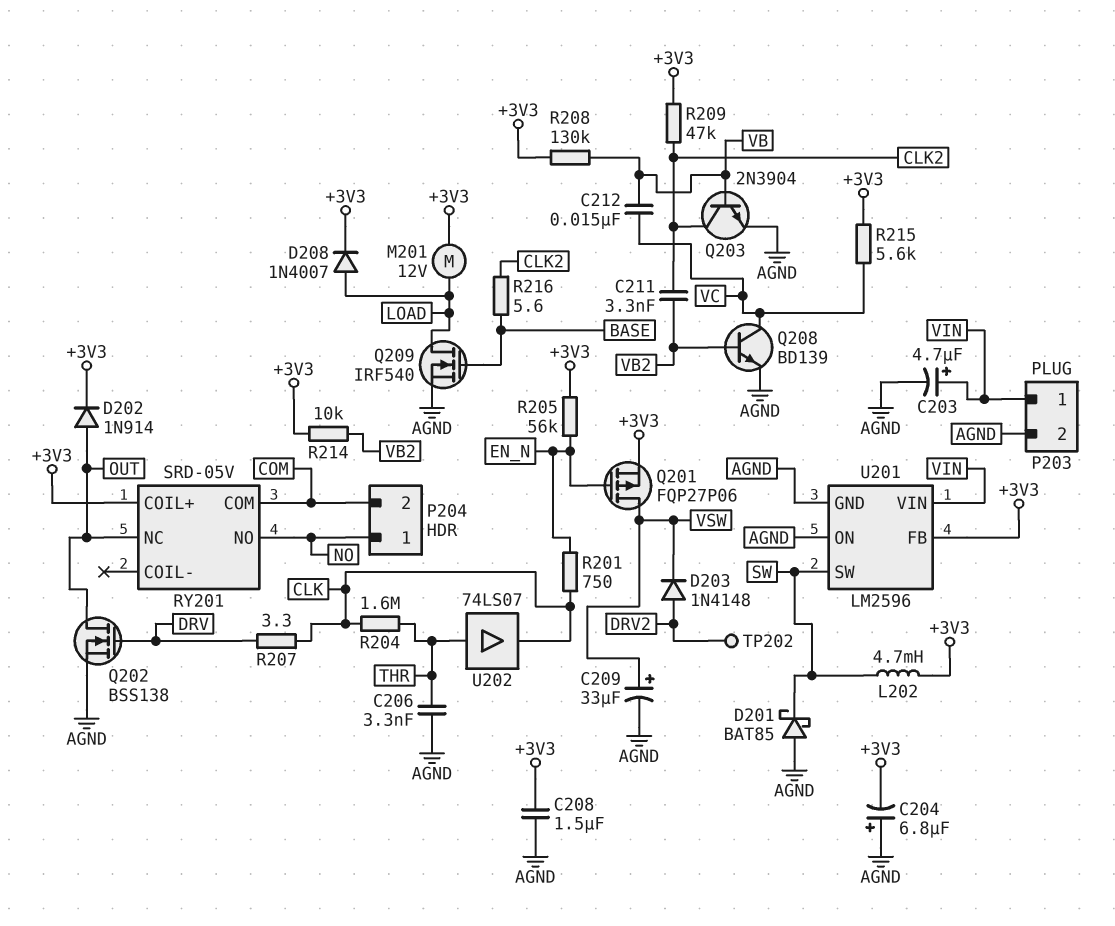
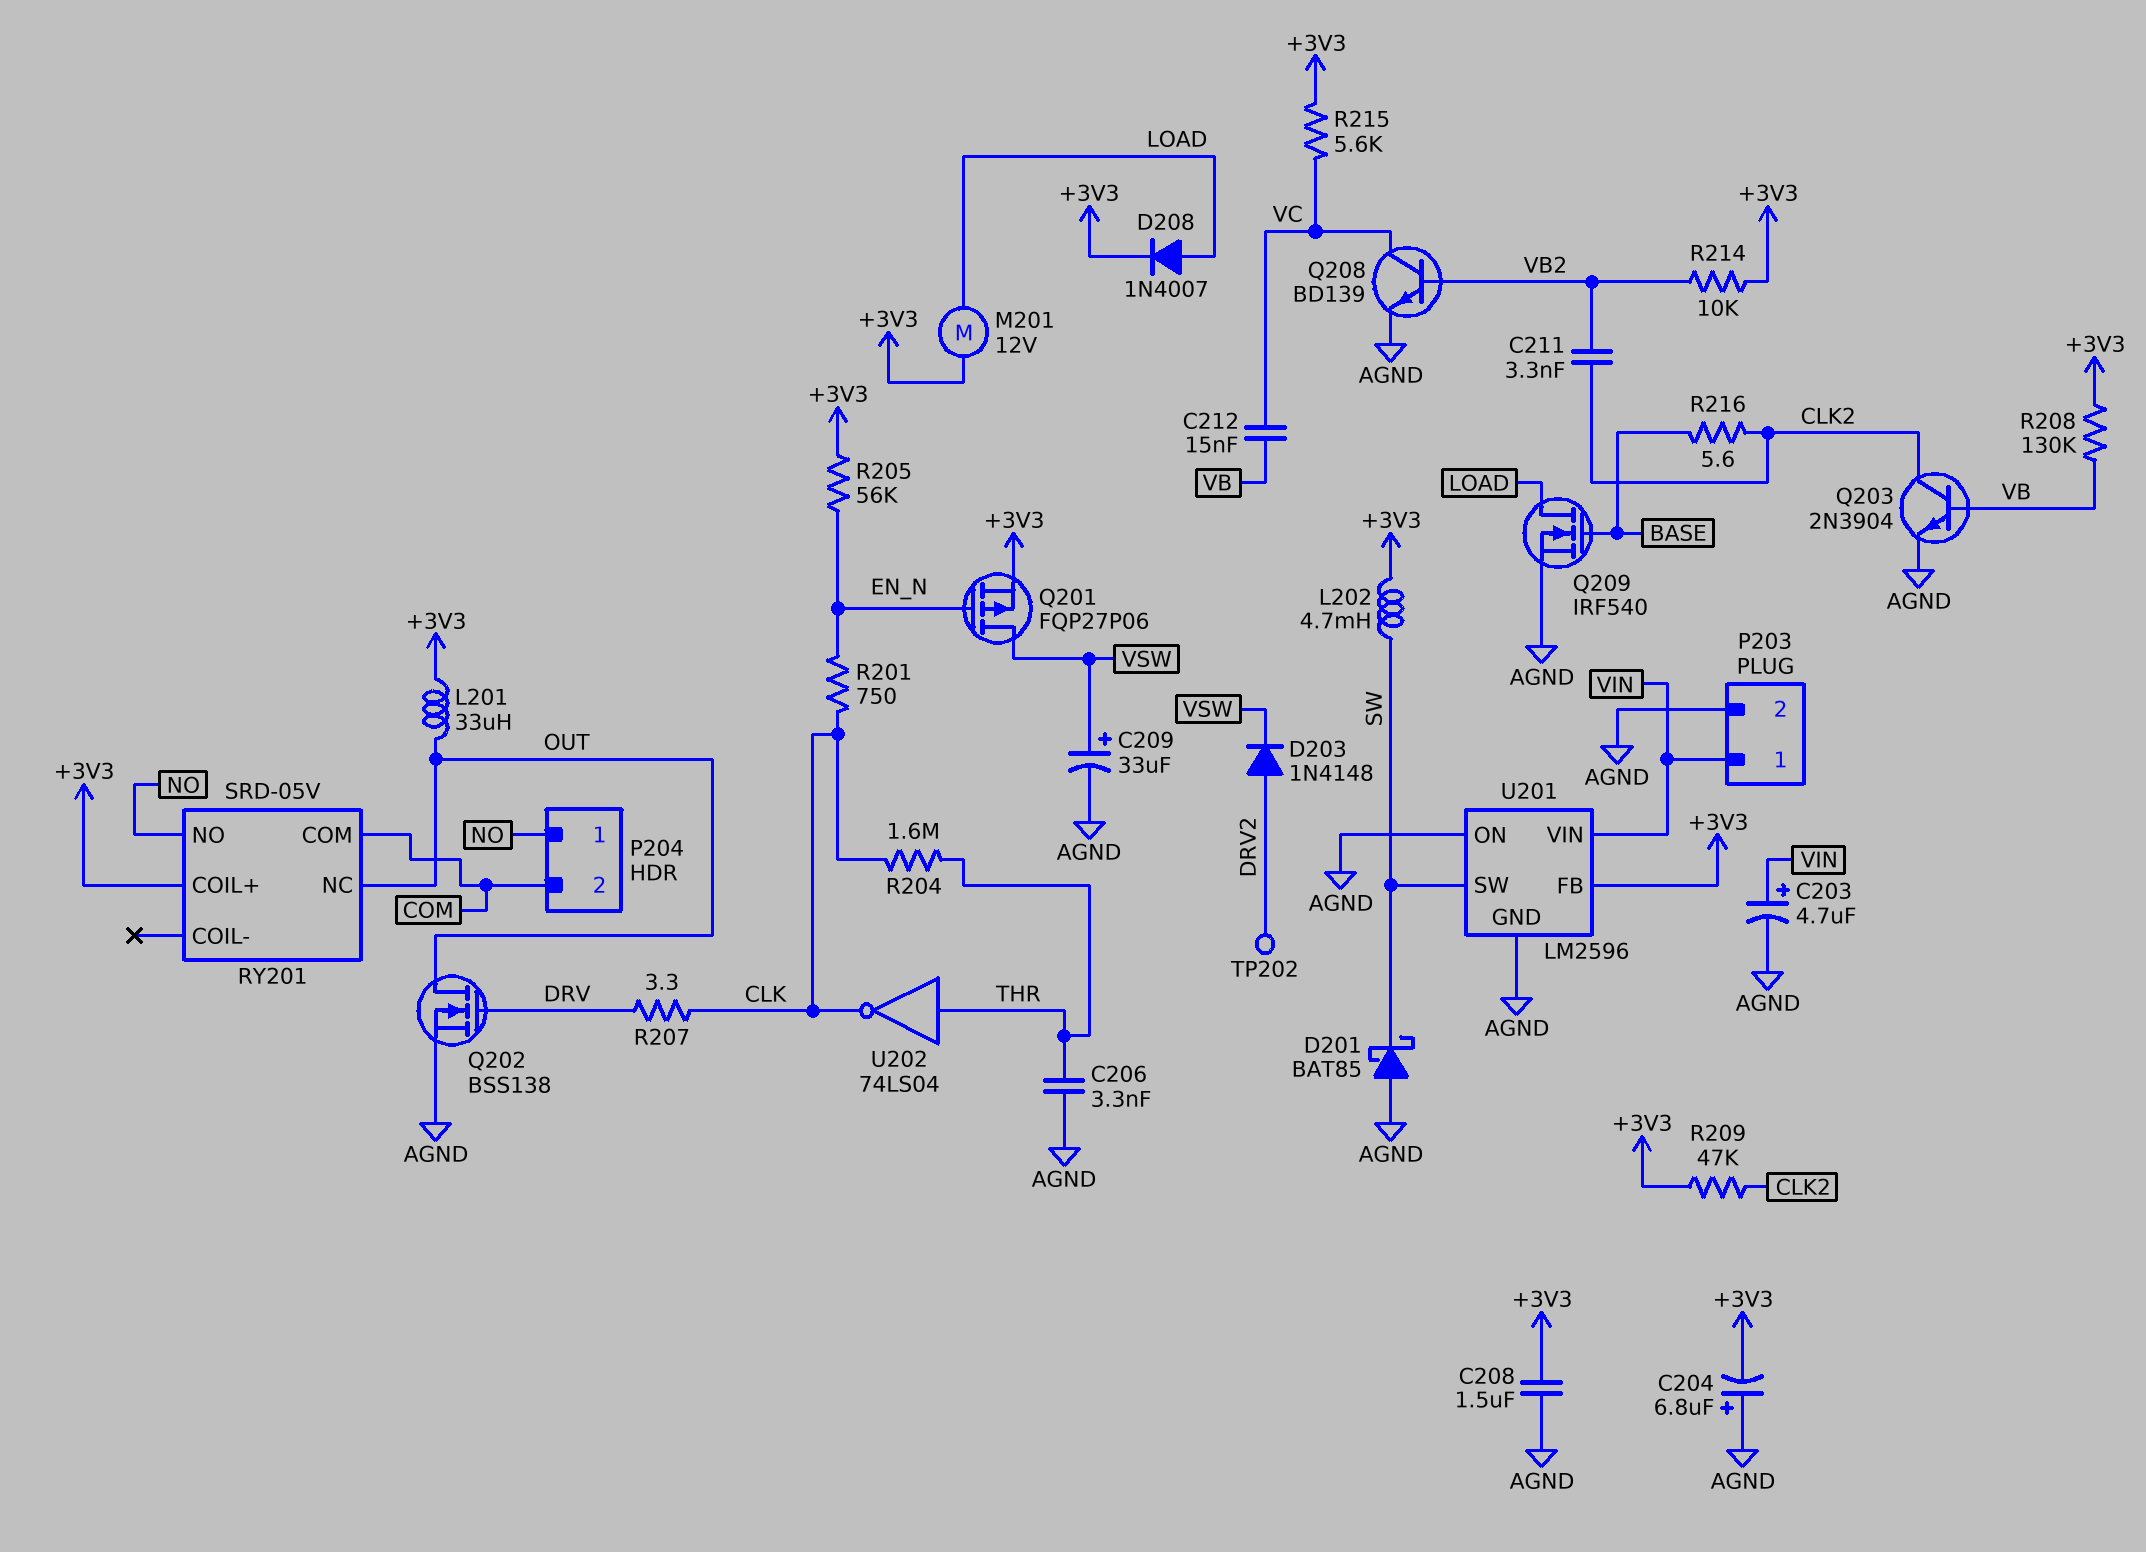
D202: diode 1N914 (A OUT, K +3V3) -> none
L201: none -> 33uH (+3V3, OUT)
U202: buffer 74LS07 (in THR, out CLK) -> NOT 74LS04 (in THR, out CLK)

